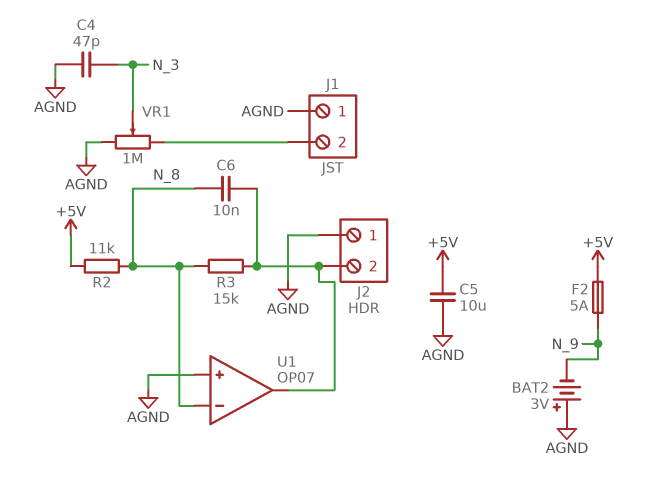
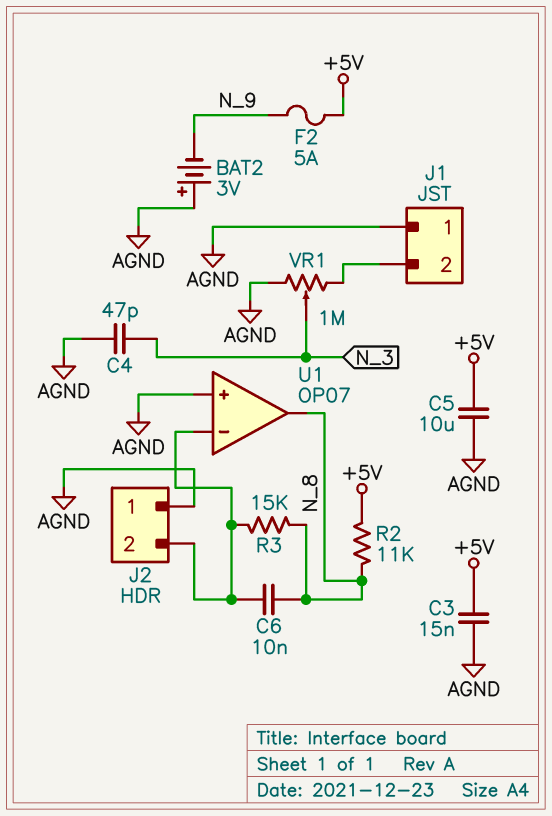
C3: none -> 15nF (+5V, AGND)
U1 pin in-: N_8 -> J2/2
U1 pin out: J2/2 -> N_8

